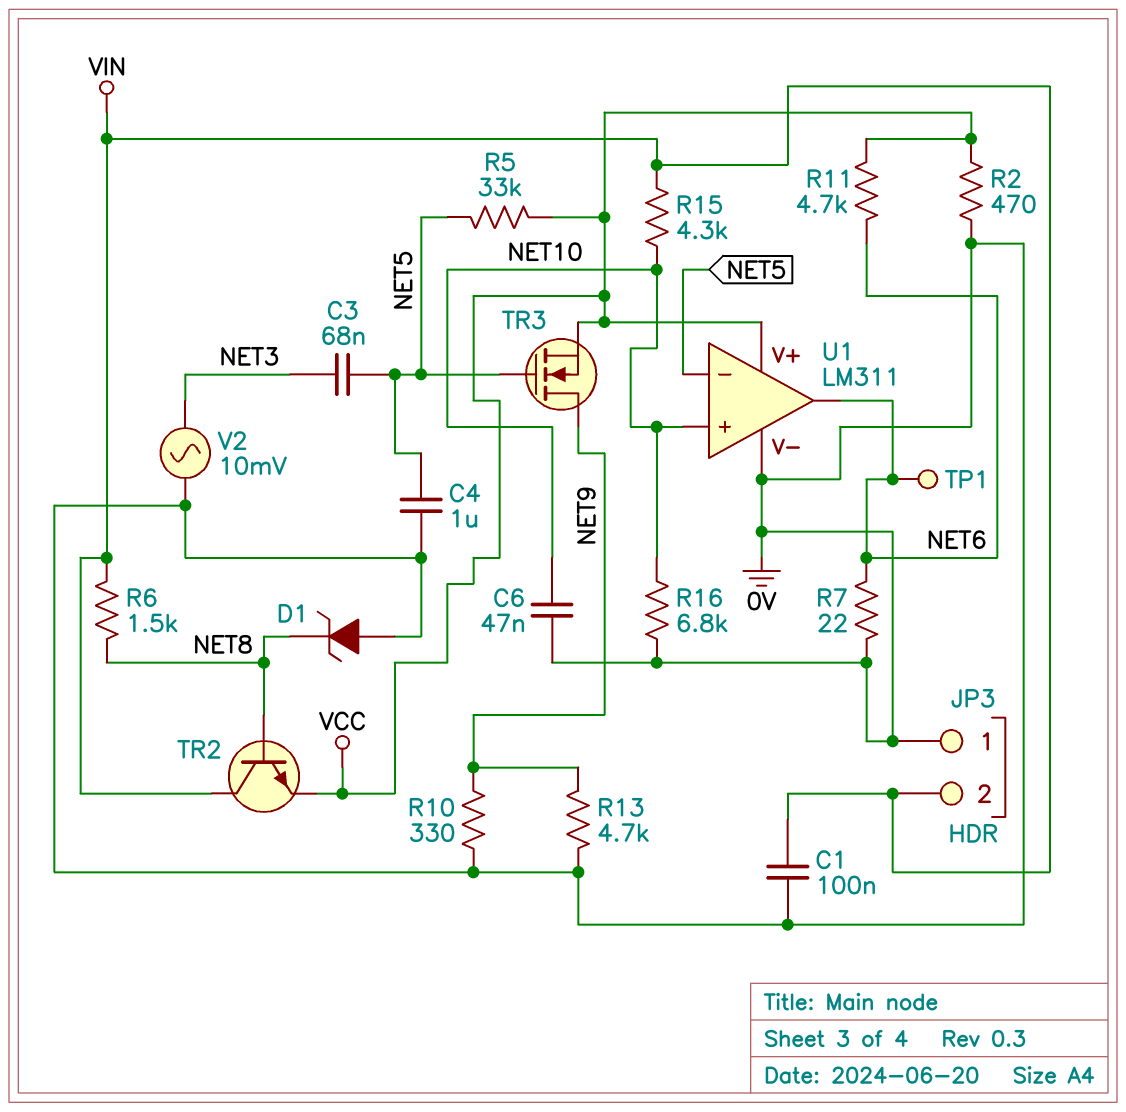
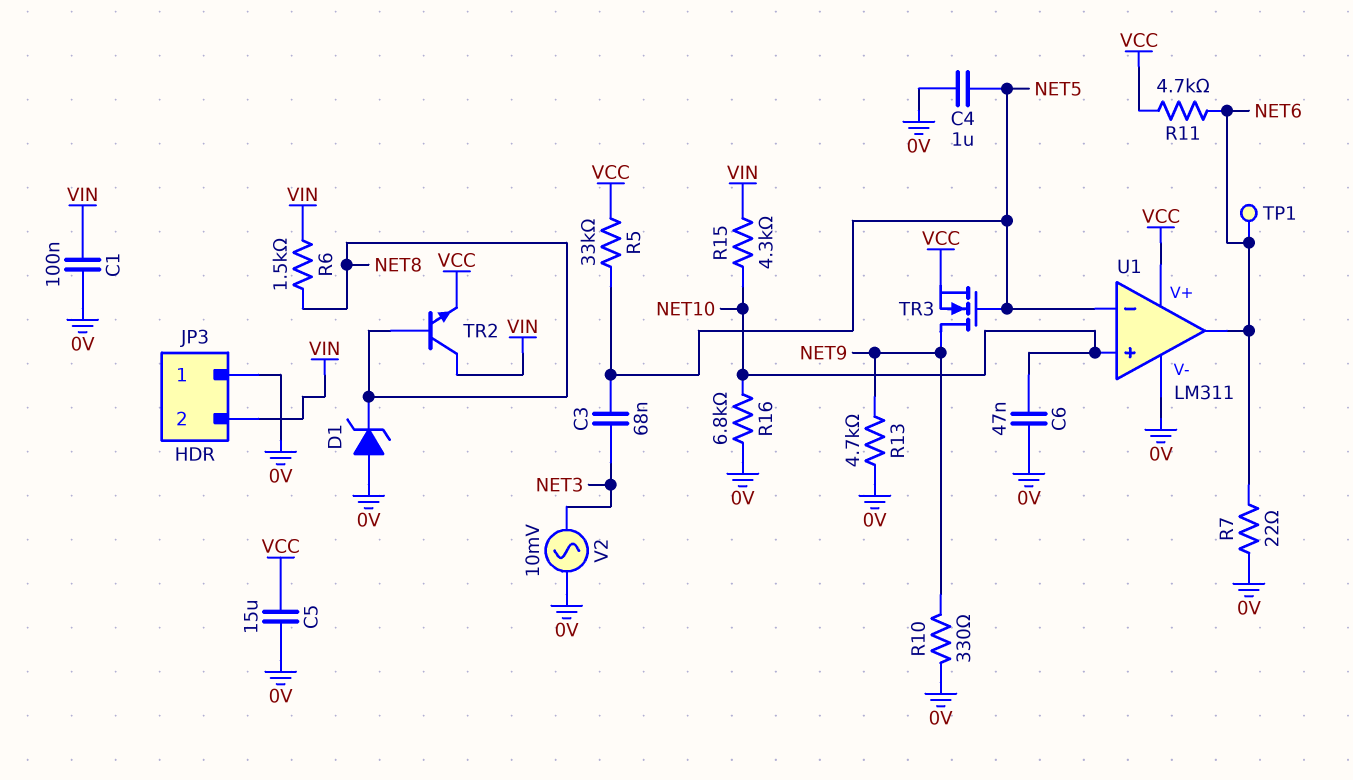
C5: none -> 15uF (0V, VCC)
R2: 470 (0V, VCC) -> none

